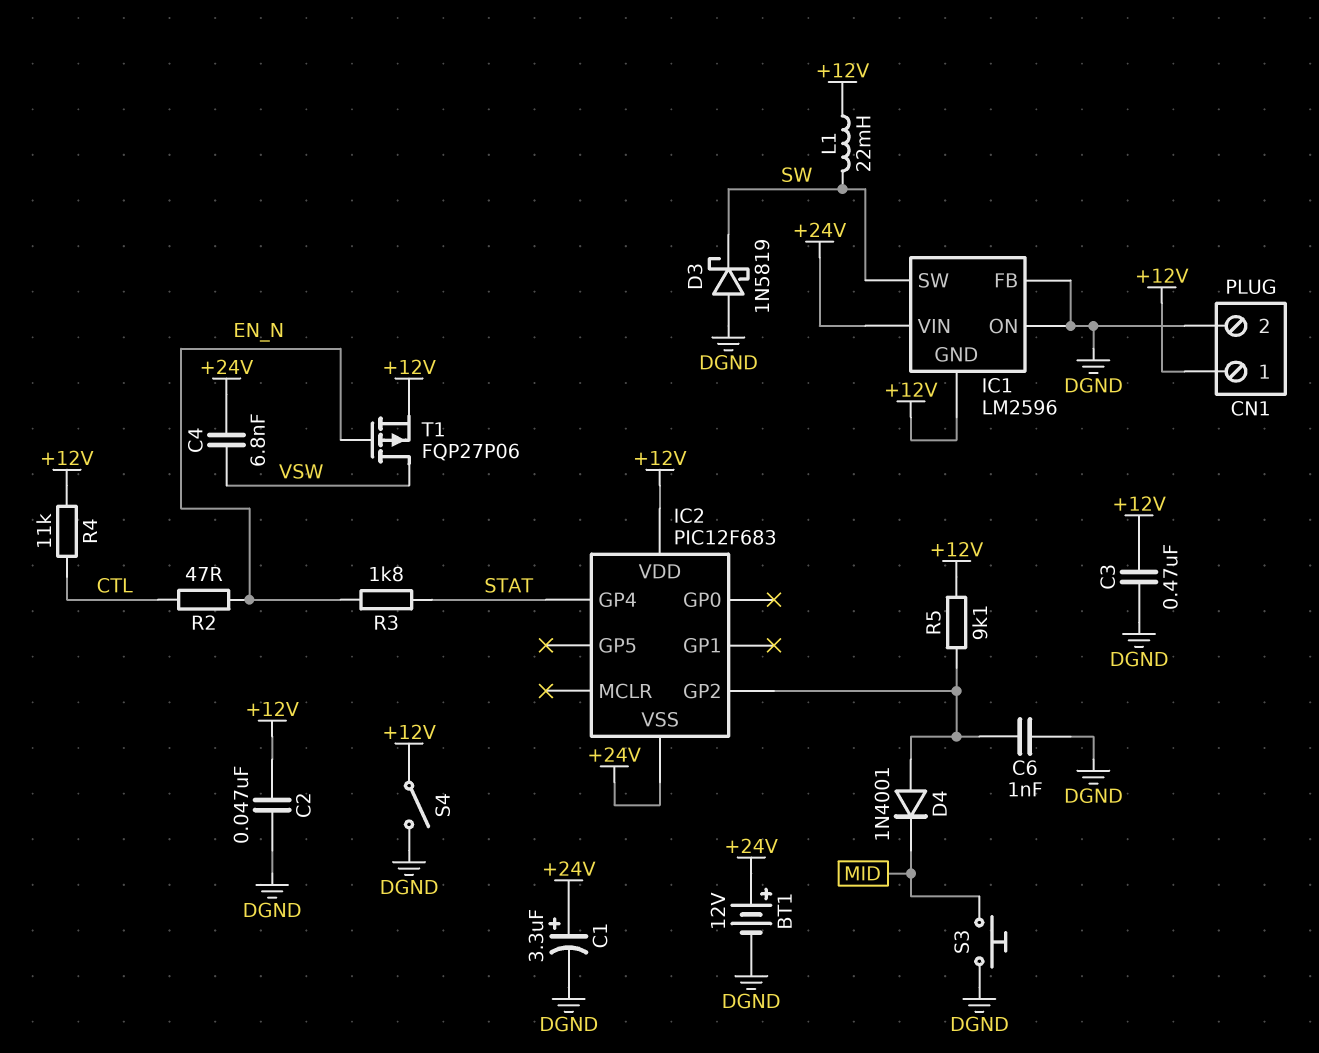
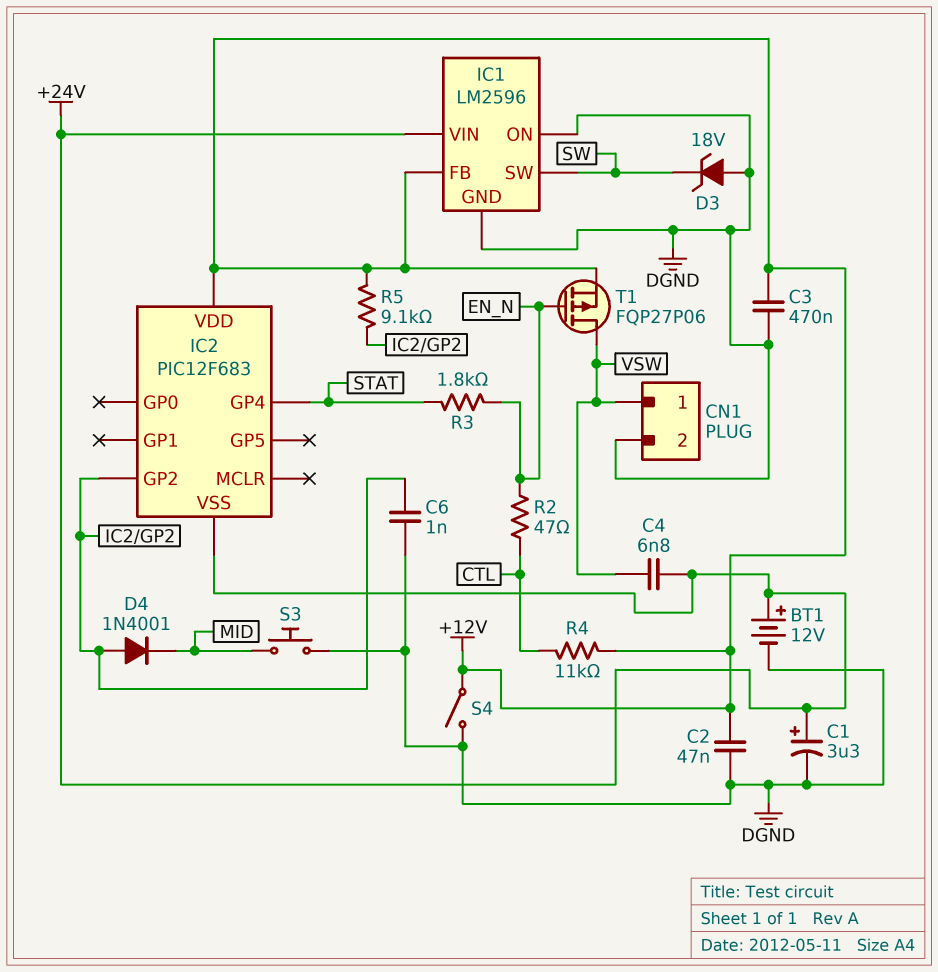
CN1 pin 1: +12V -> VSW
D3: schottky 1N5819 (A DGND, K SW) -> zener 18V (A DGND, K SW)
IC1 pin FB: DGND -> +12V
IC1 pin GND: +12V -> DGND
L1: 22mH (+12V, SW) -> none

